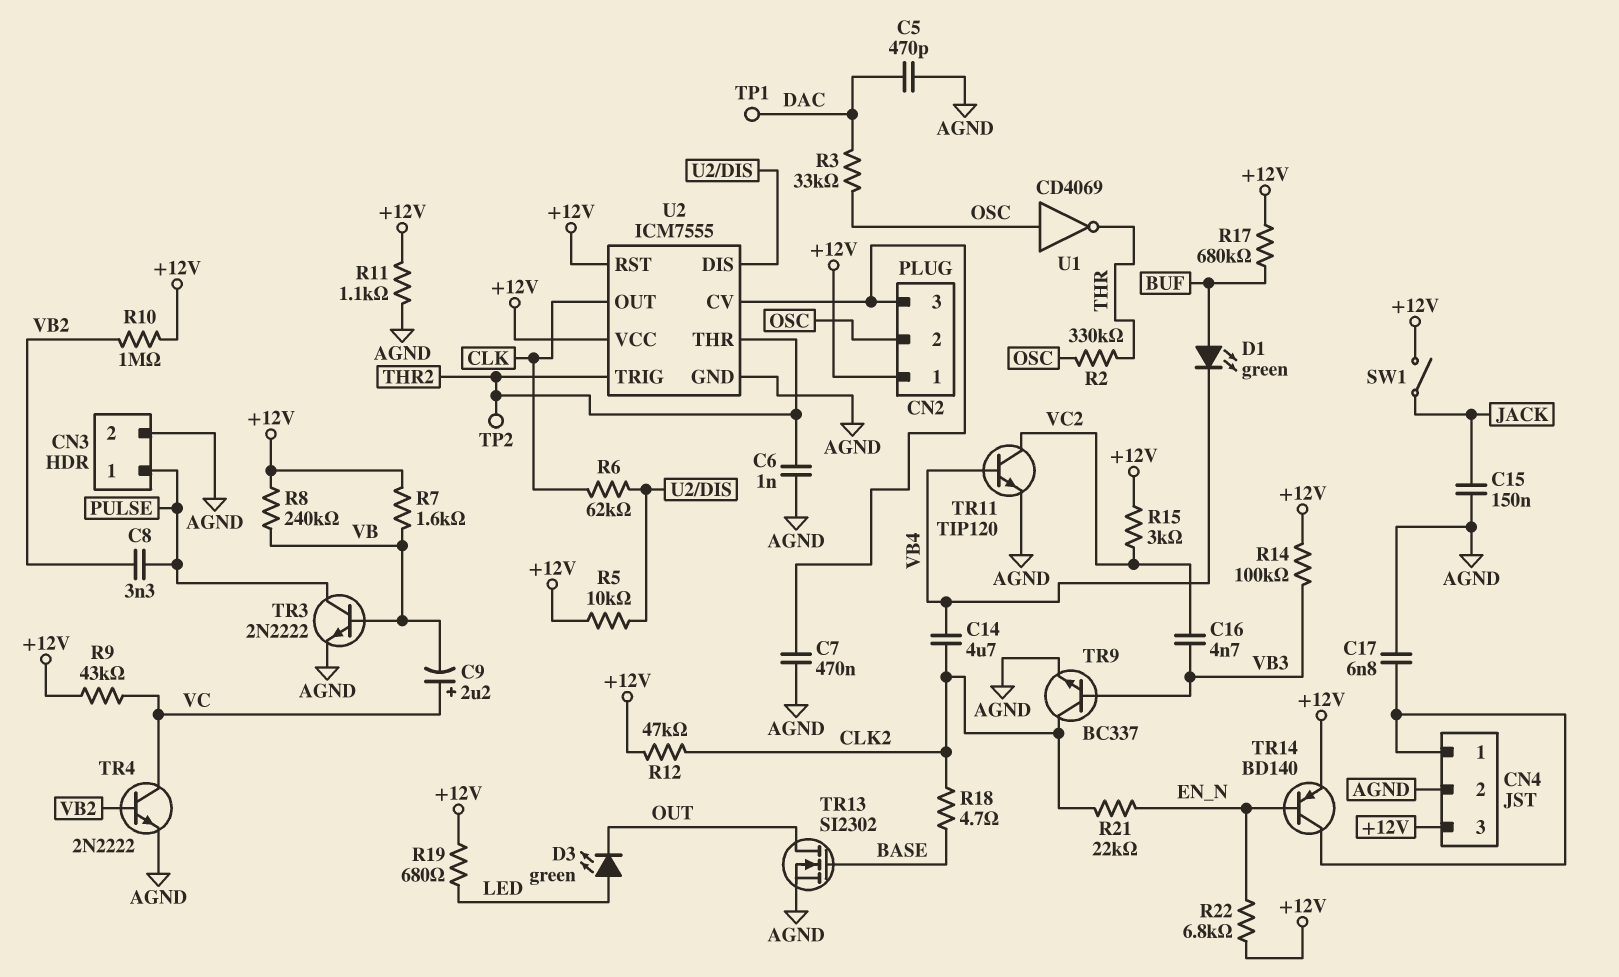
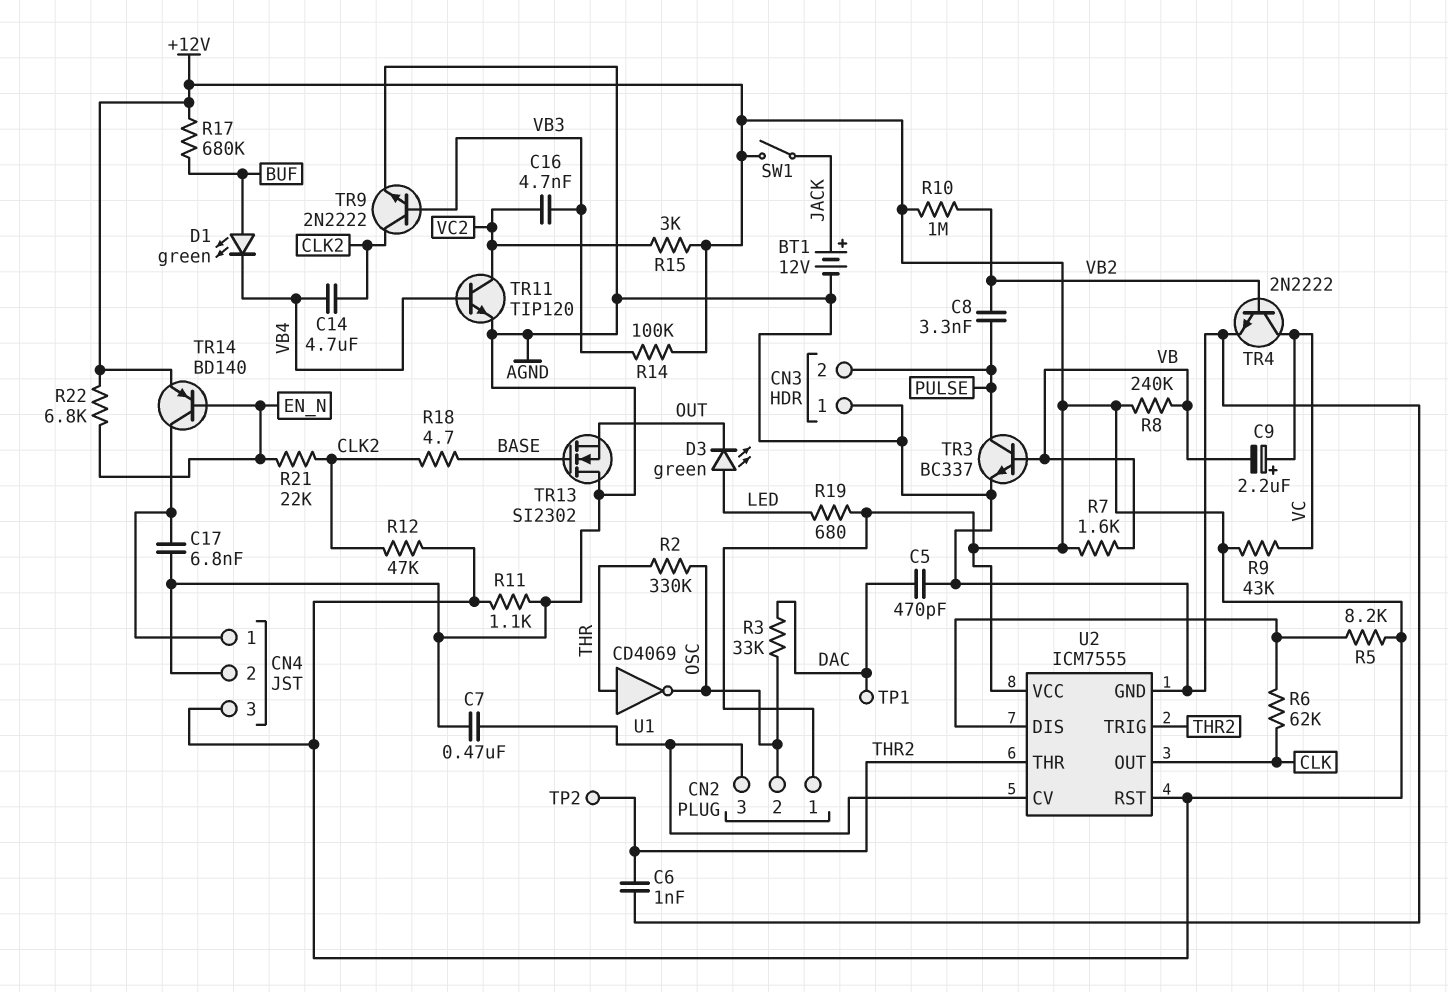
BT1: none -> 12V (plus JACK, minus AGND)
C15: 150nF (AGND, JACK) -> none
CN3 pin 1: PULSE -> AGND
CN3 pin 2: AGND -> PULSE
R5: 10k (+12V, U2/DIS) -> 8.2k (+12V, U2/DIS)
TR3: NPN 2N2222 (B VB, C PULSE, E AGND) -> NPN BC337 (B VB, C PULSE, E AGND)
TR9: NPN BC337 (B VB3, C CLK2, E AGND) -> NPN 2N2222 (B VB3, C CLK2, E AGND)
TR13: NMOS SI2302 (G BASE, D OUT, S AGND) -> NMOS SI2302 (G BASE, D AGND, S OUT)
U1: NOT CD4069 (in OSC, out THR) -> NOT CD4069 (in THR, out OSC)

